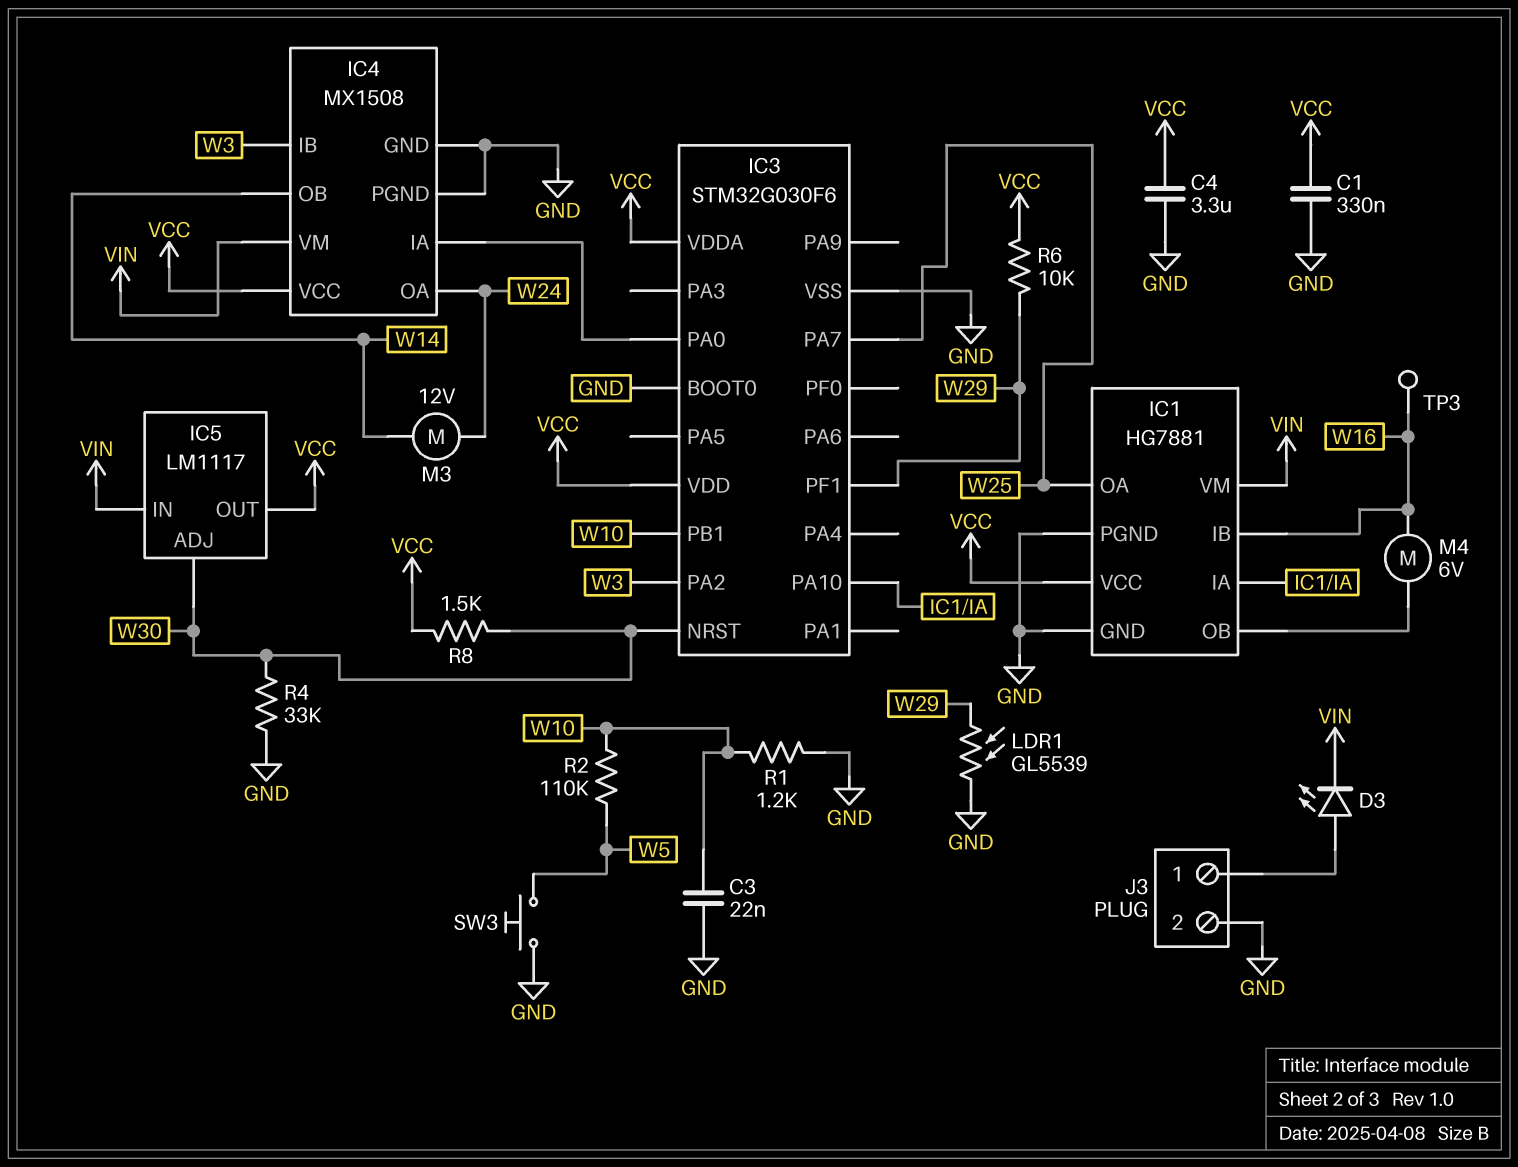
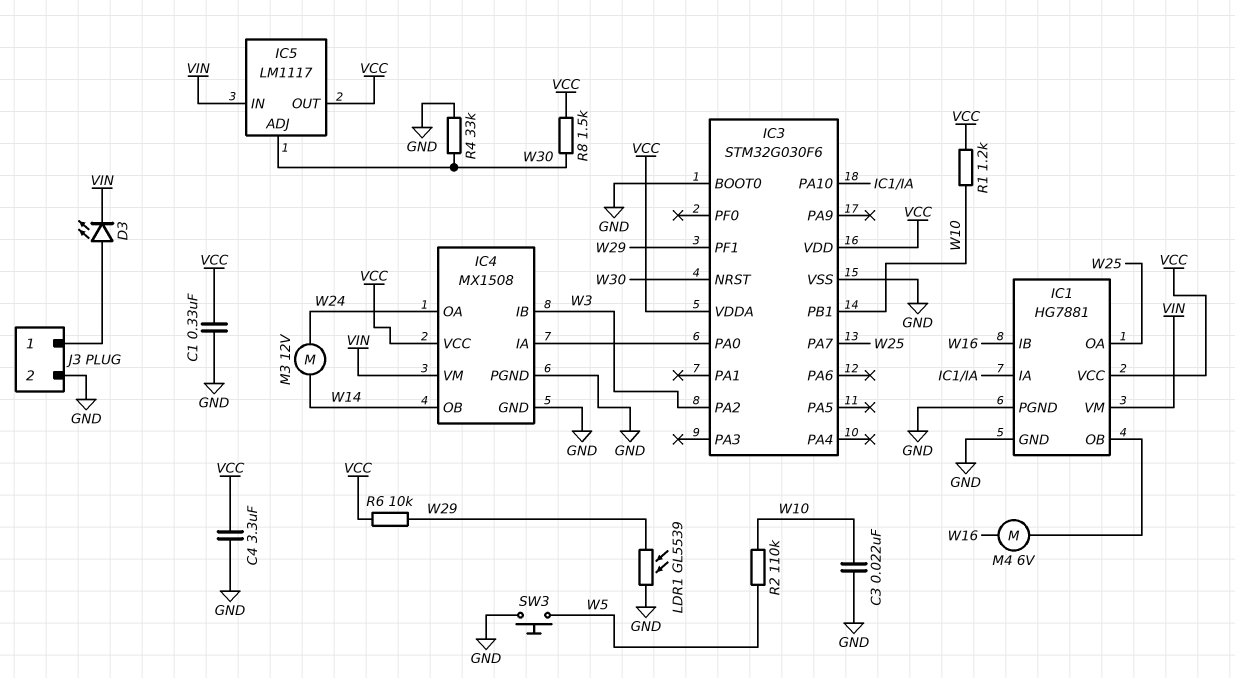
R1: 1.2k (GND, W10) -> 1.2k (VCC, W10)
TP3: test point (W16) -> none

